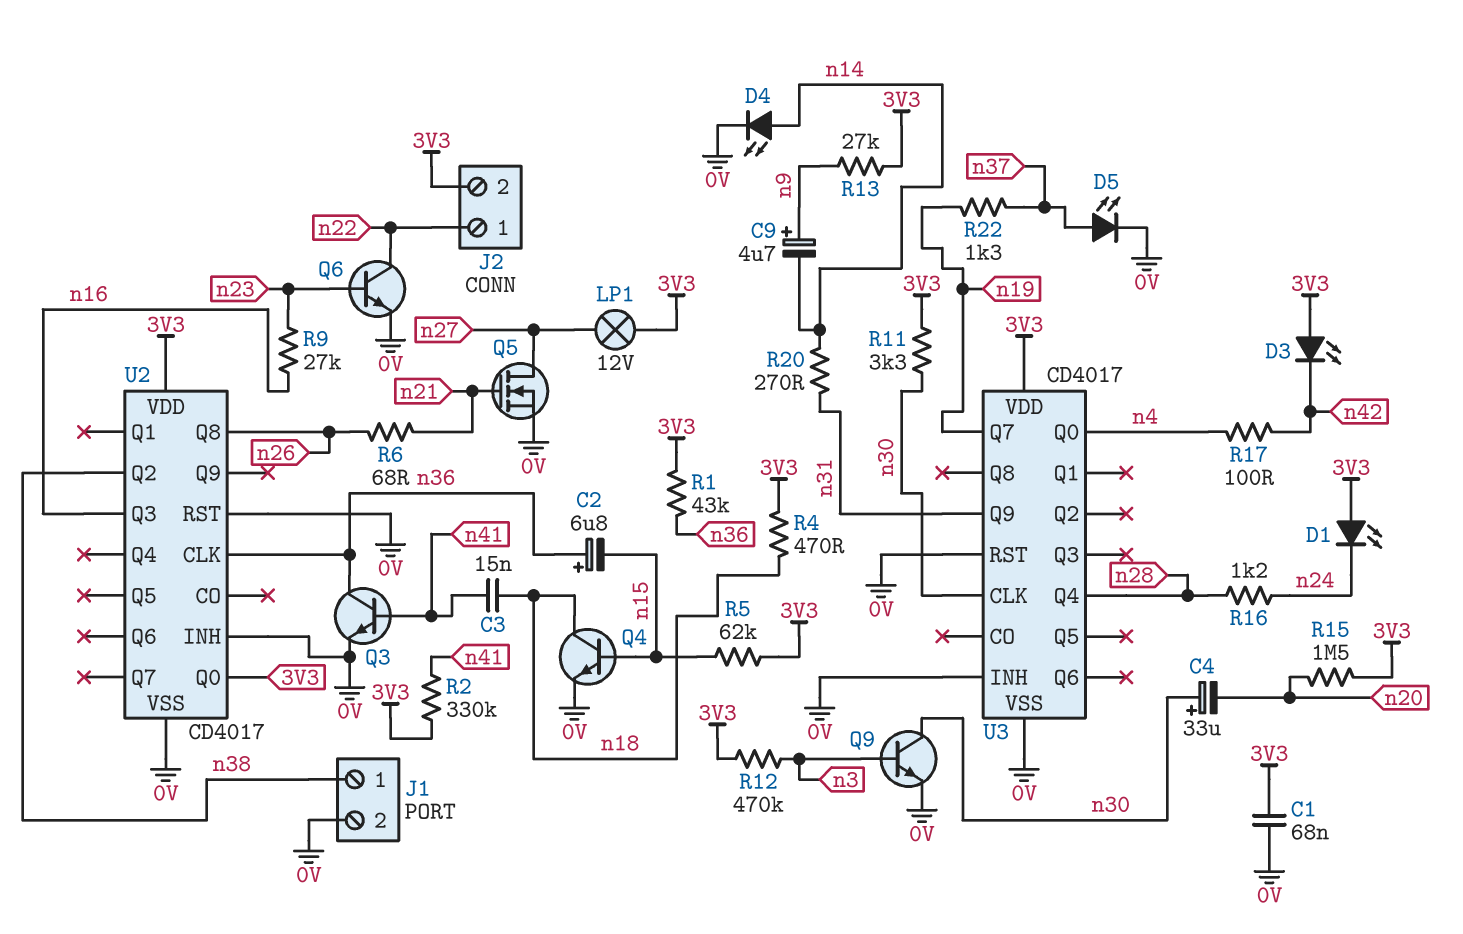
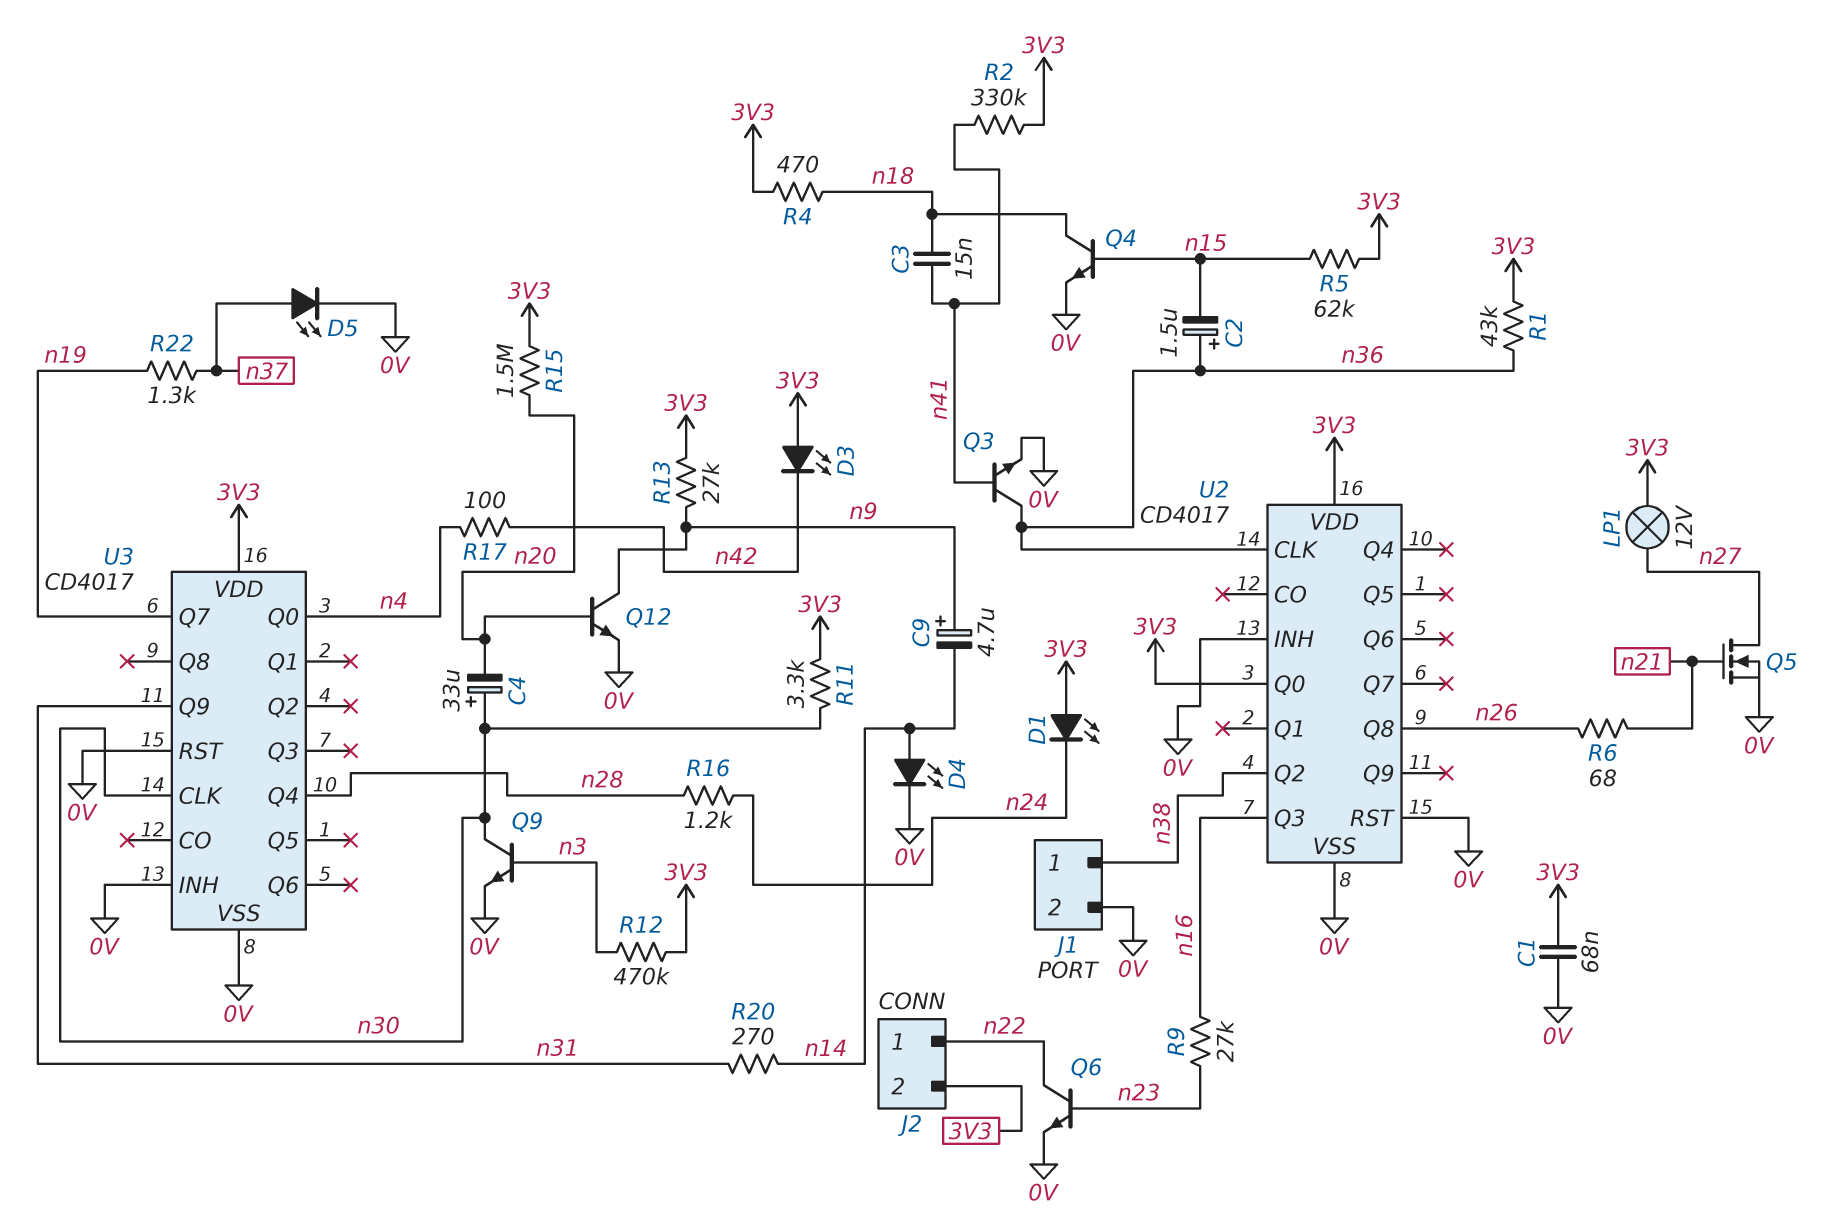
C2: 6.8uF (plus n36, minus n15) -> 1.5uF (plus n36, minus n15)
Q12: none -> NPN (B n20, C n9, E 0V)

